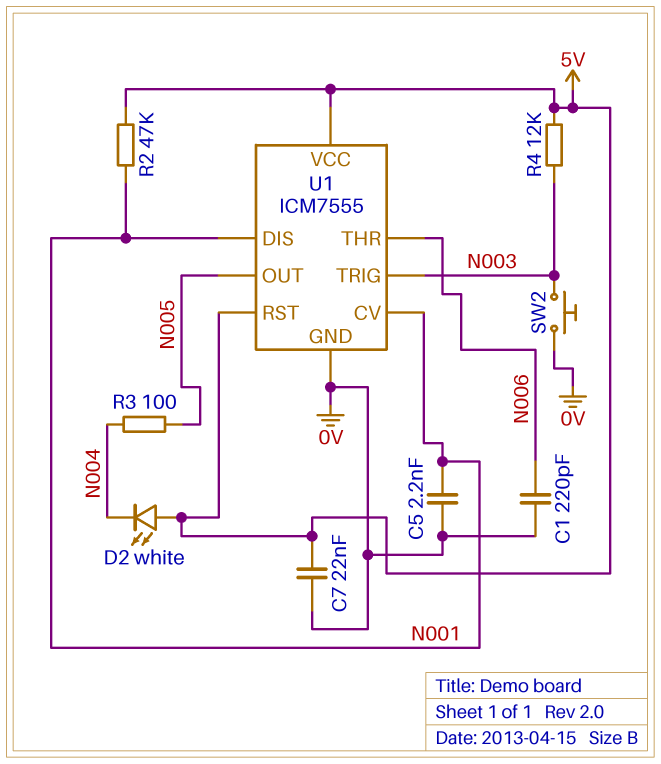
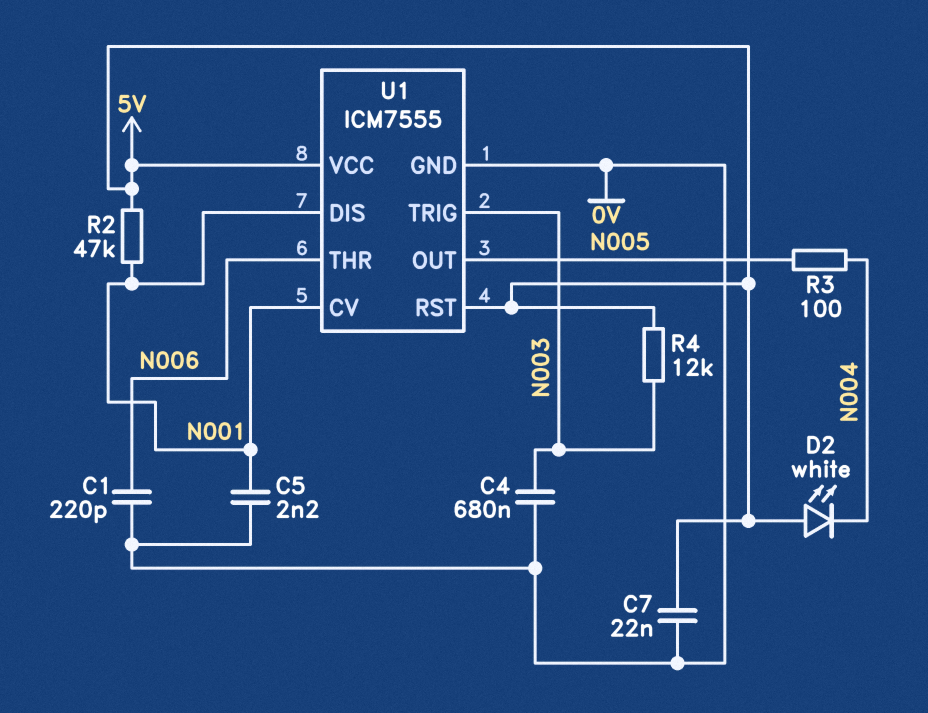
C4: none -> 680nF (0V, N003)
SW2: button (0V, N003) -> none

